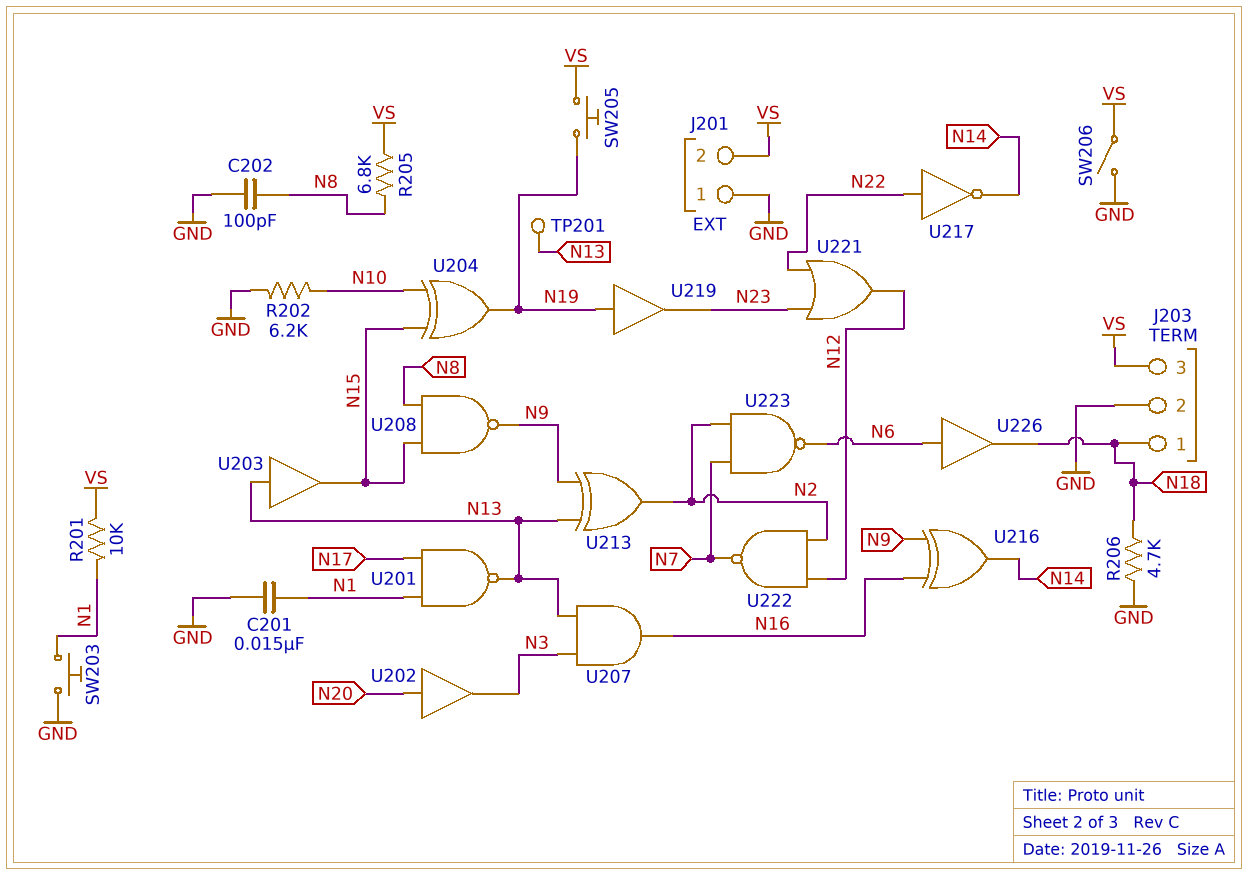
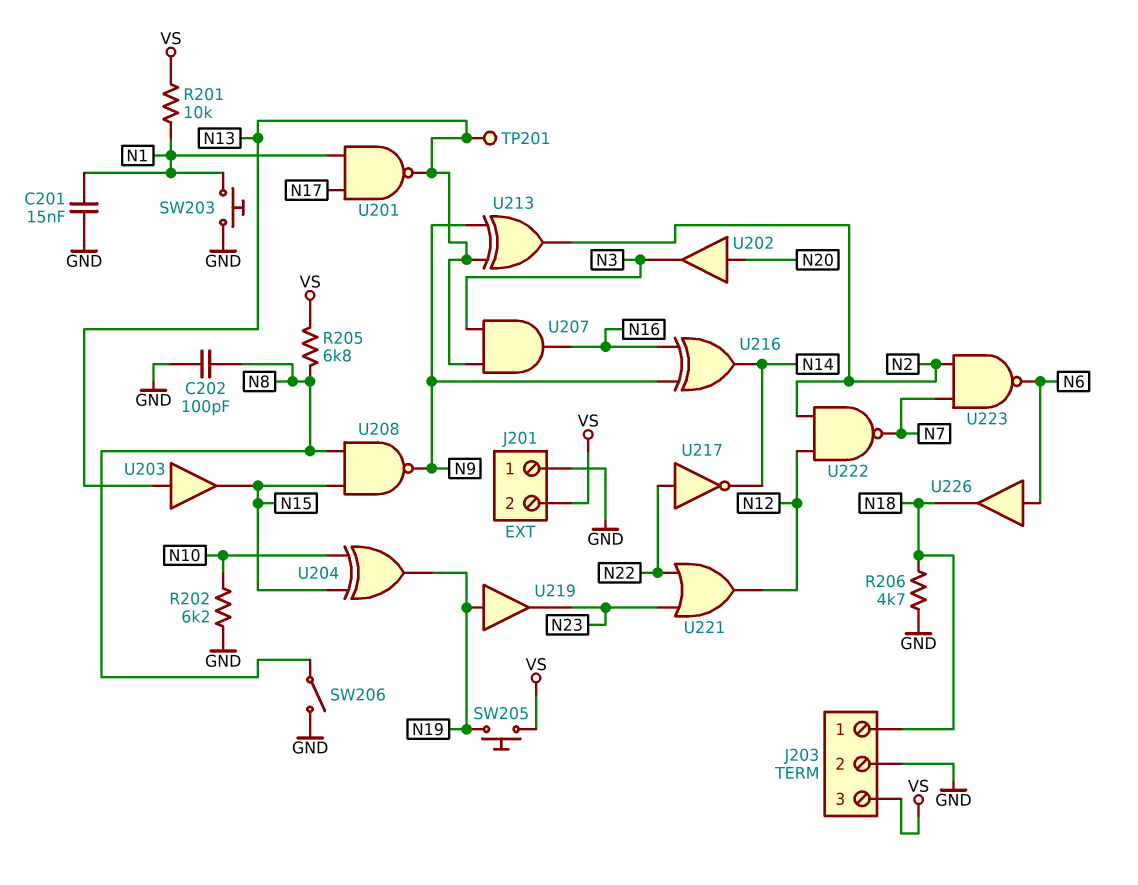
SW206: switch (GND, VS) -> switch (GND, N8)

